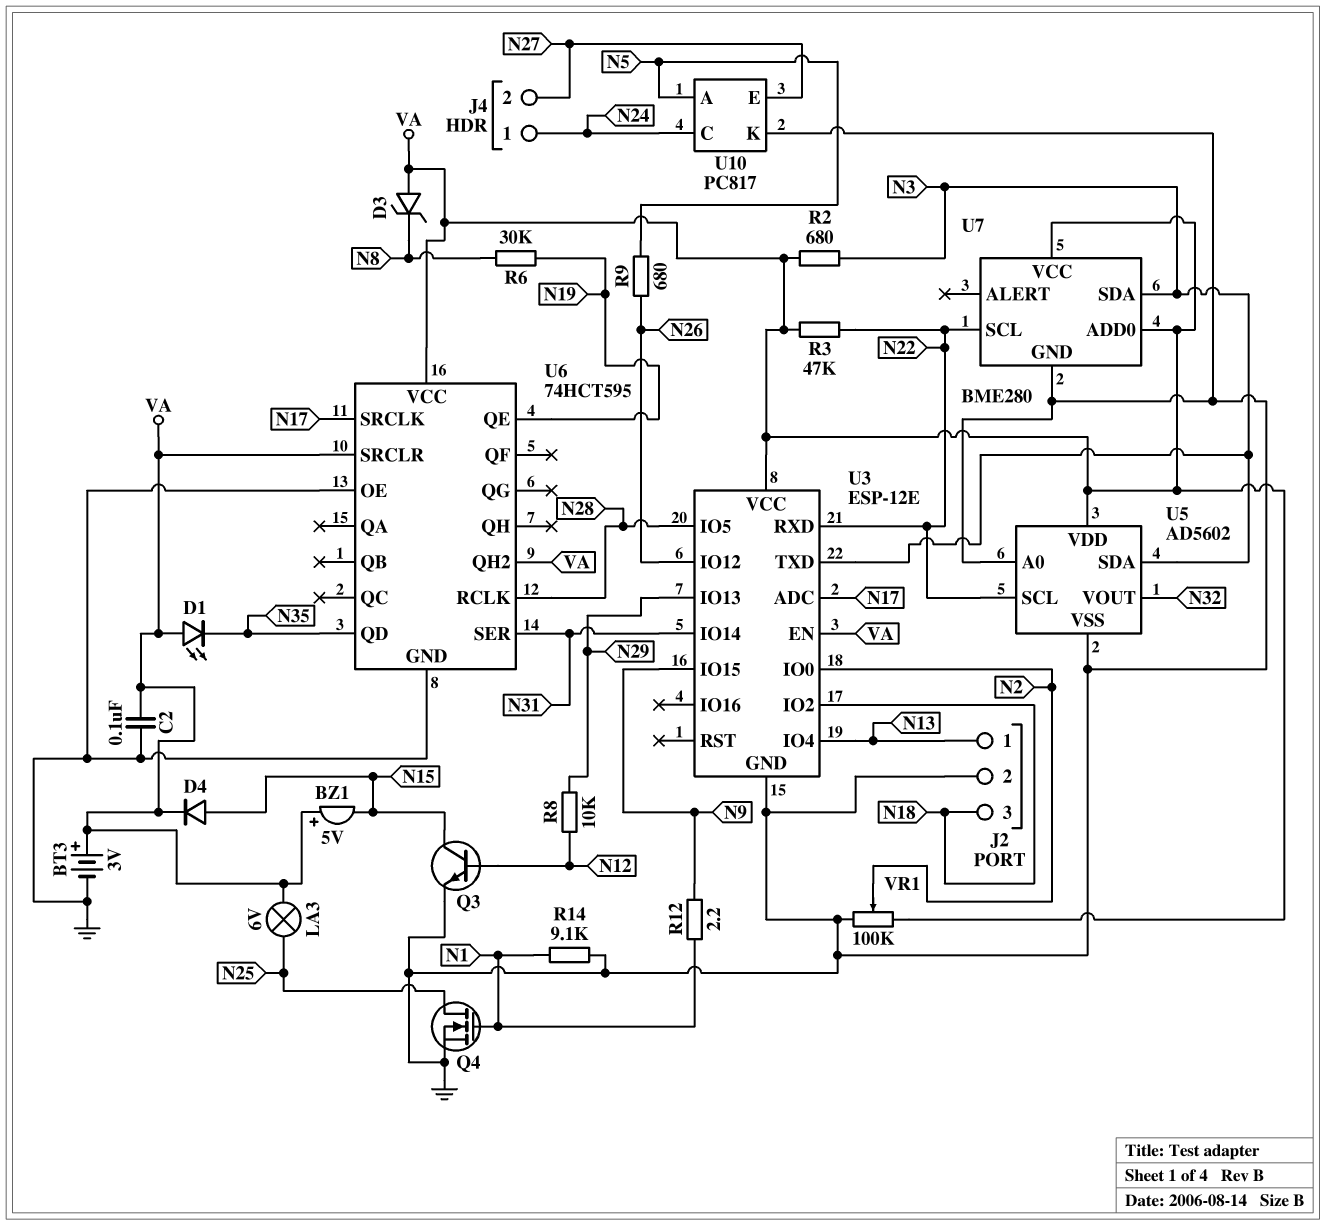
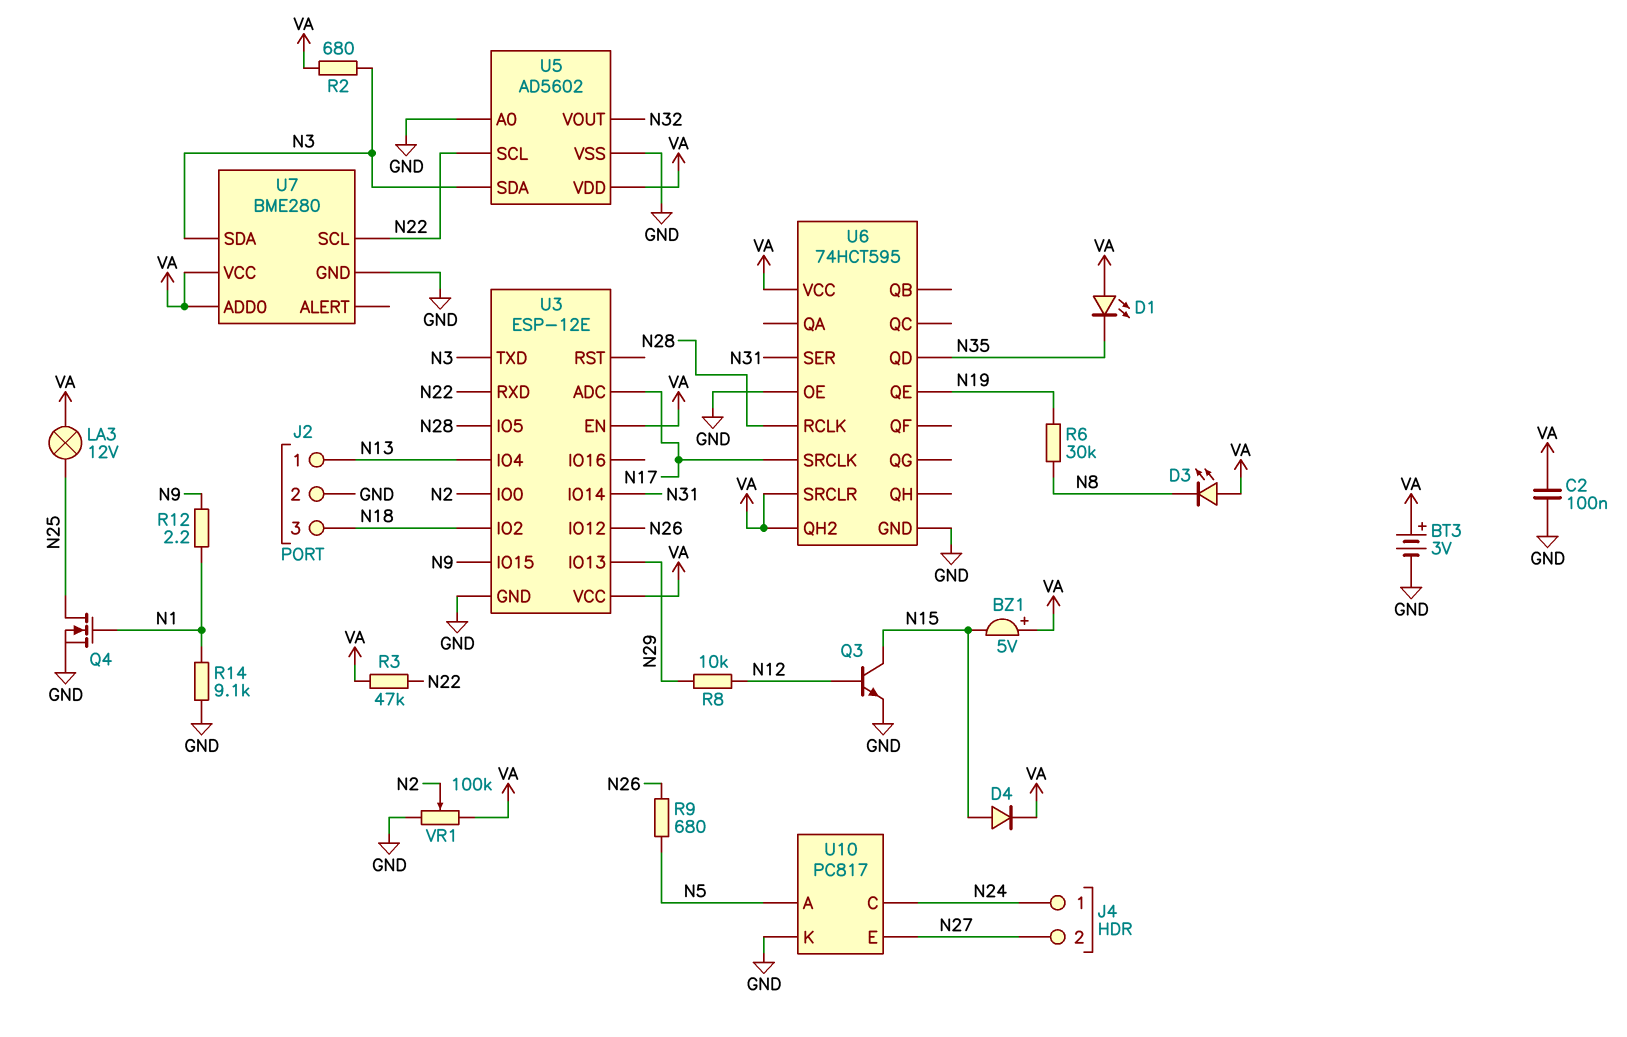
D3: zener (A VA, K N8) -> LED (A VA, K N8)
LA3: lamp 6V (N25, VA) -> lamp 12V (N25, VA)

